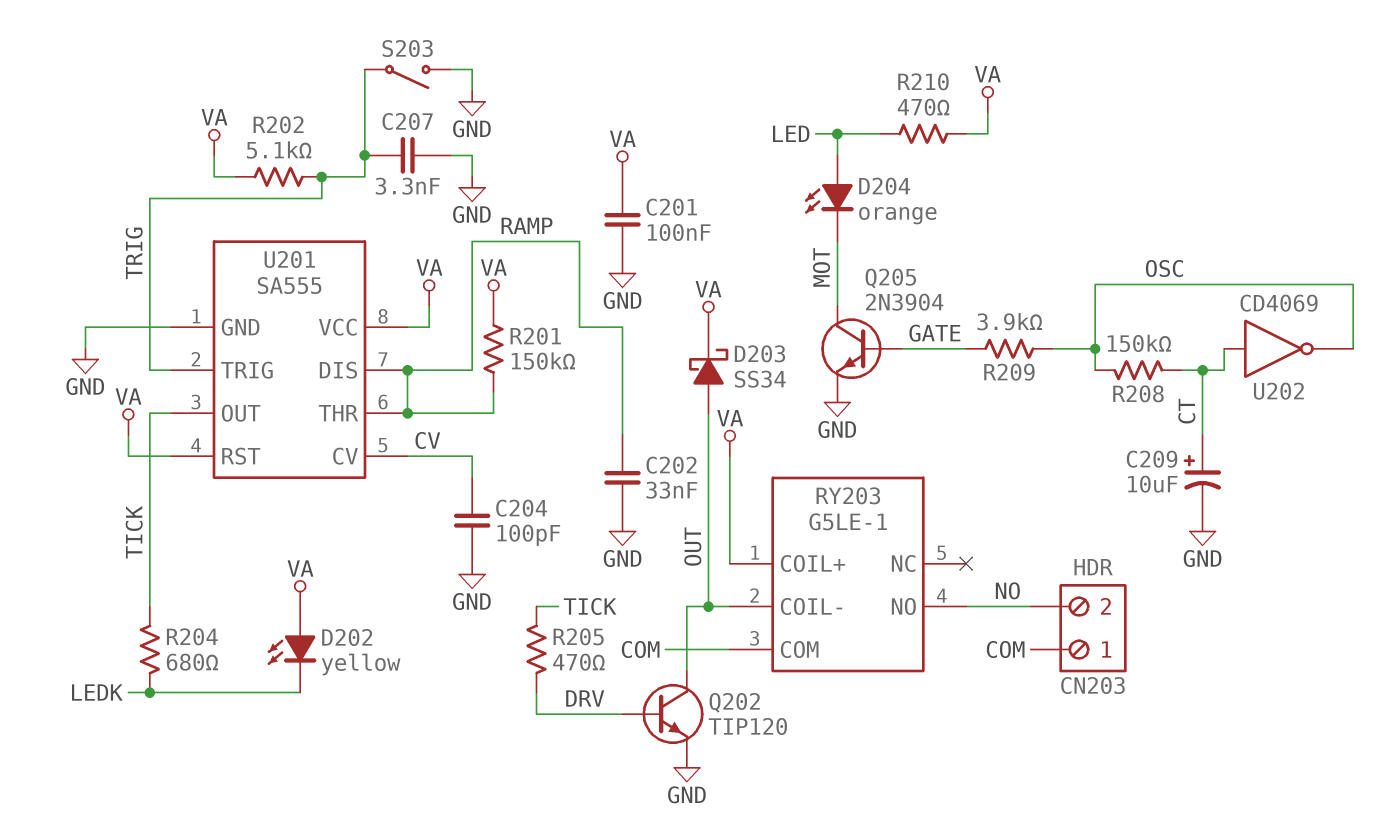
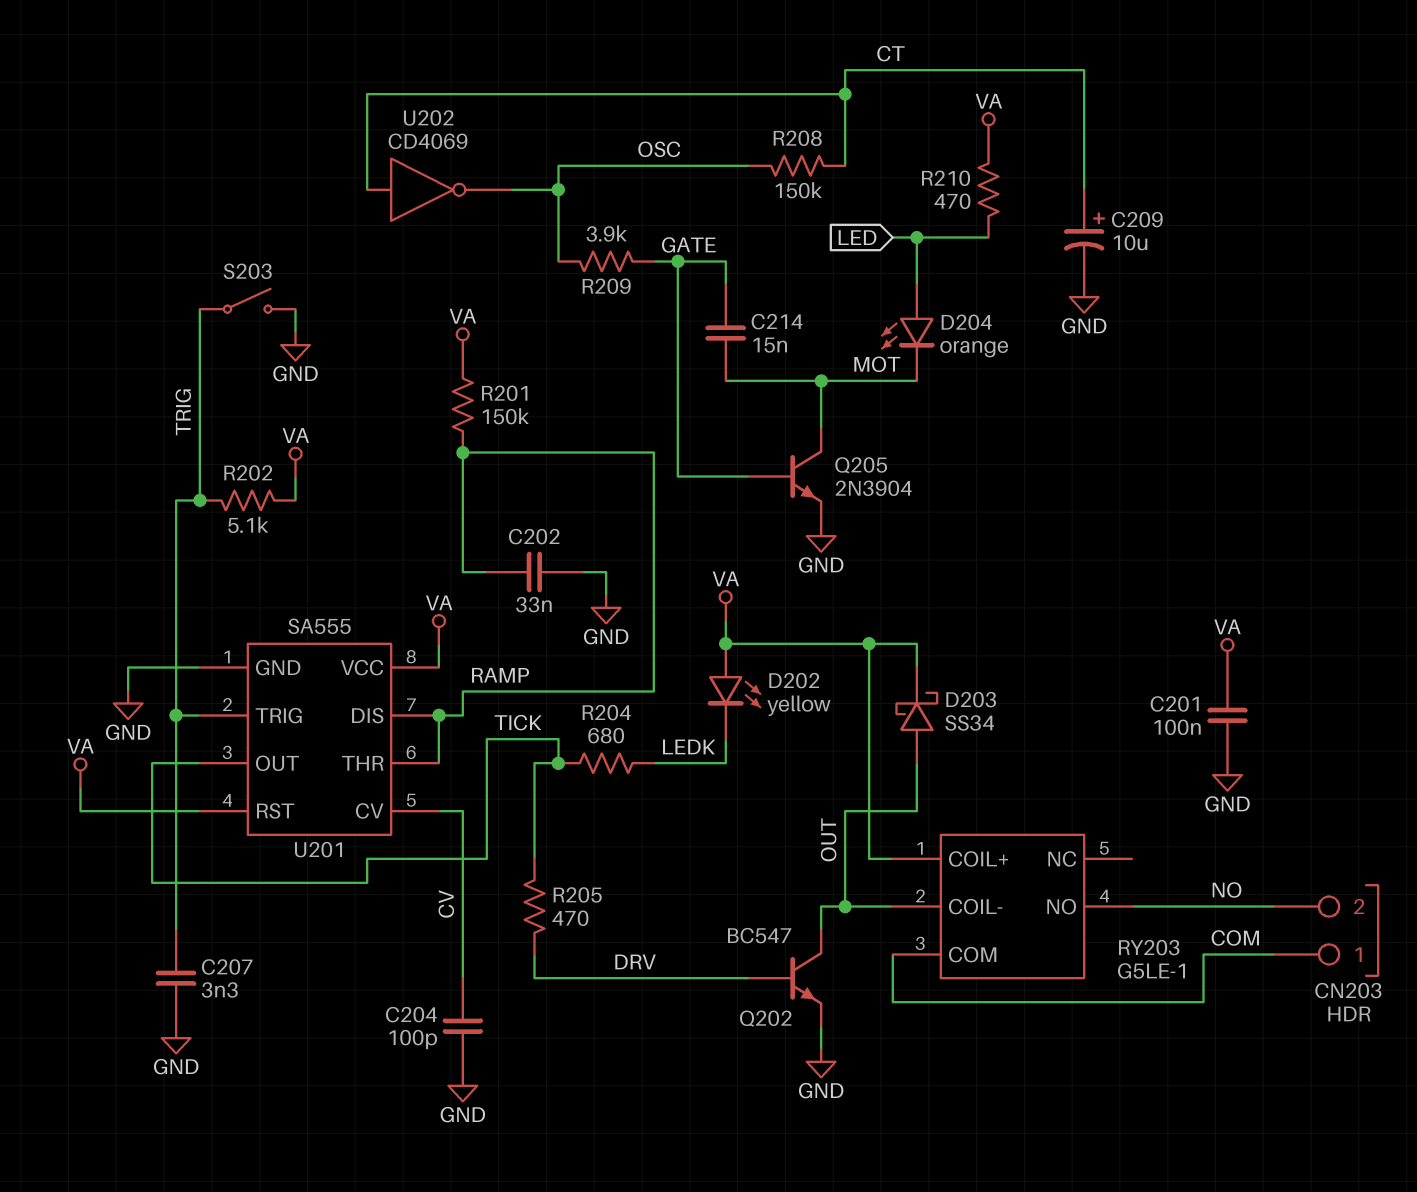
C214: none -> 15nF (GATE, MOT)
Q202: NPN TIP120 (B DRV, C OUT, E GND) -> NPN BC547 (B DRV, C OUT, E GND)

